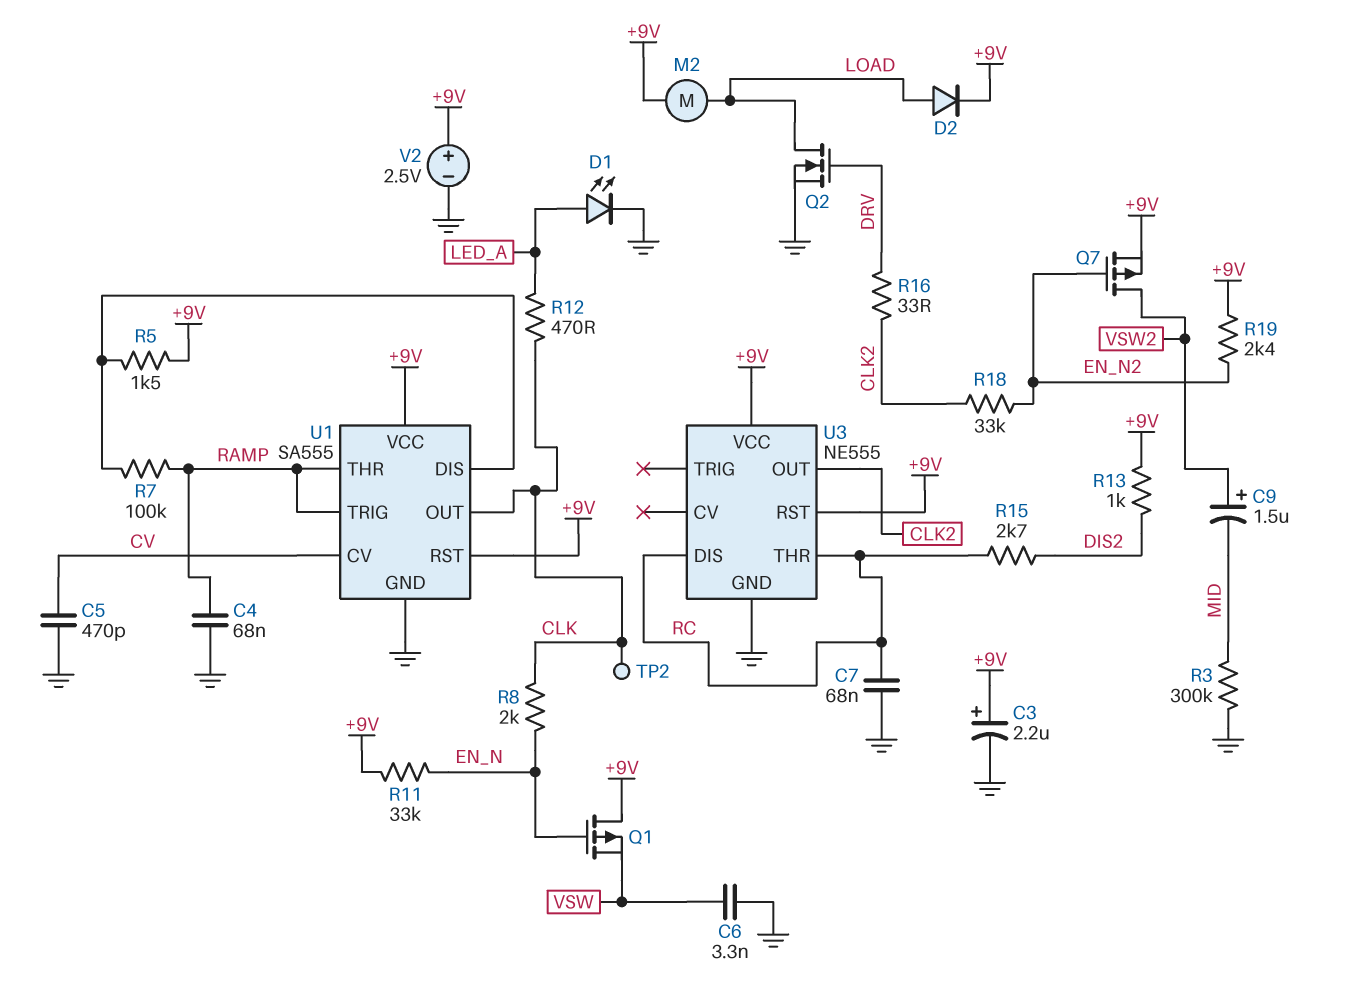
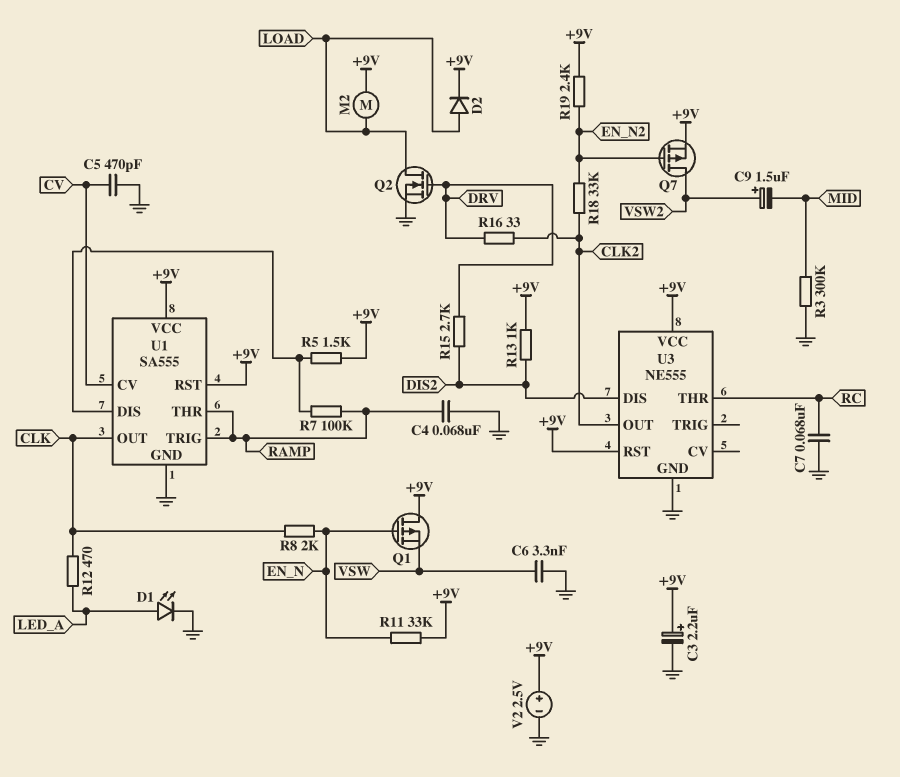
R15: 2.7k (DIS2, RC) -> 2.7k (DIS2, DRV)
TP2: test point (CLK) -> none
U3 pin DIS: RC -> DIS2

